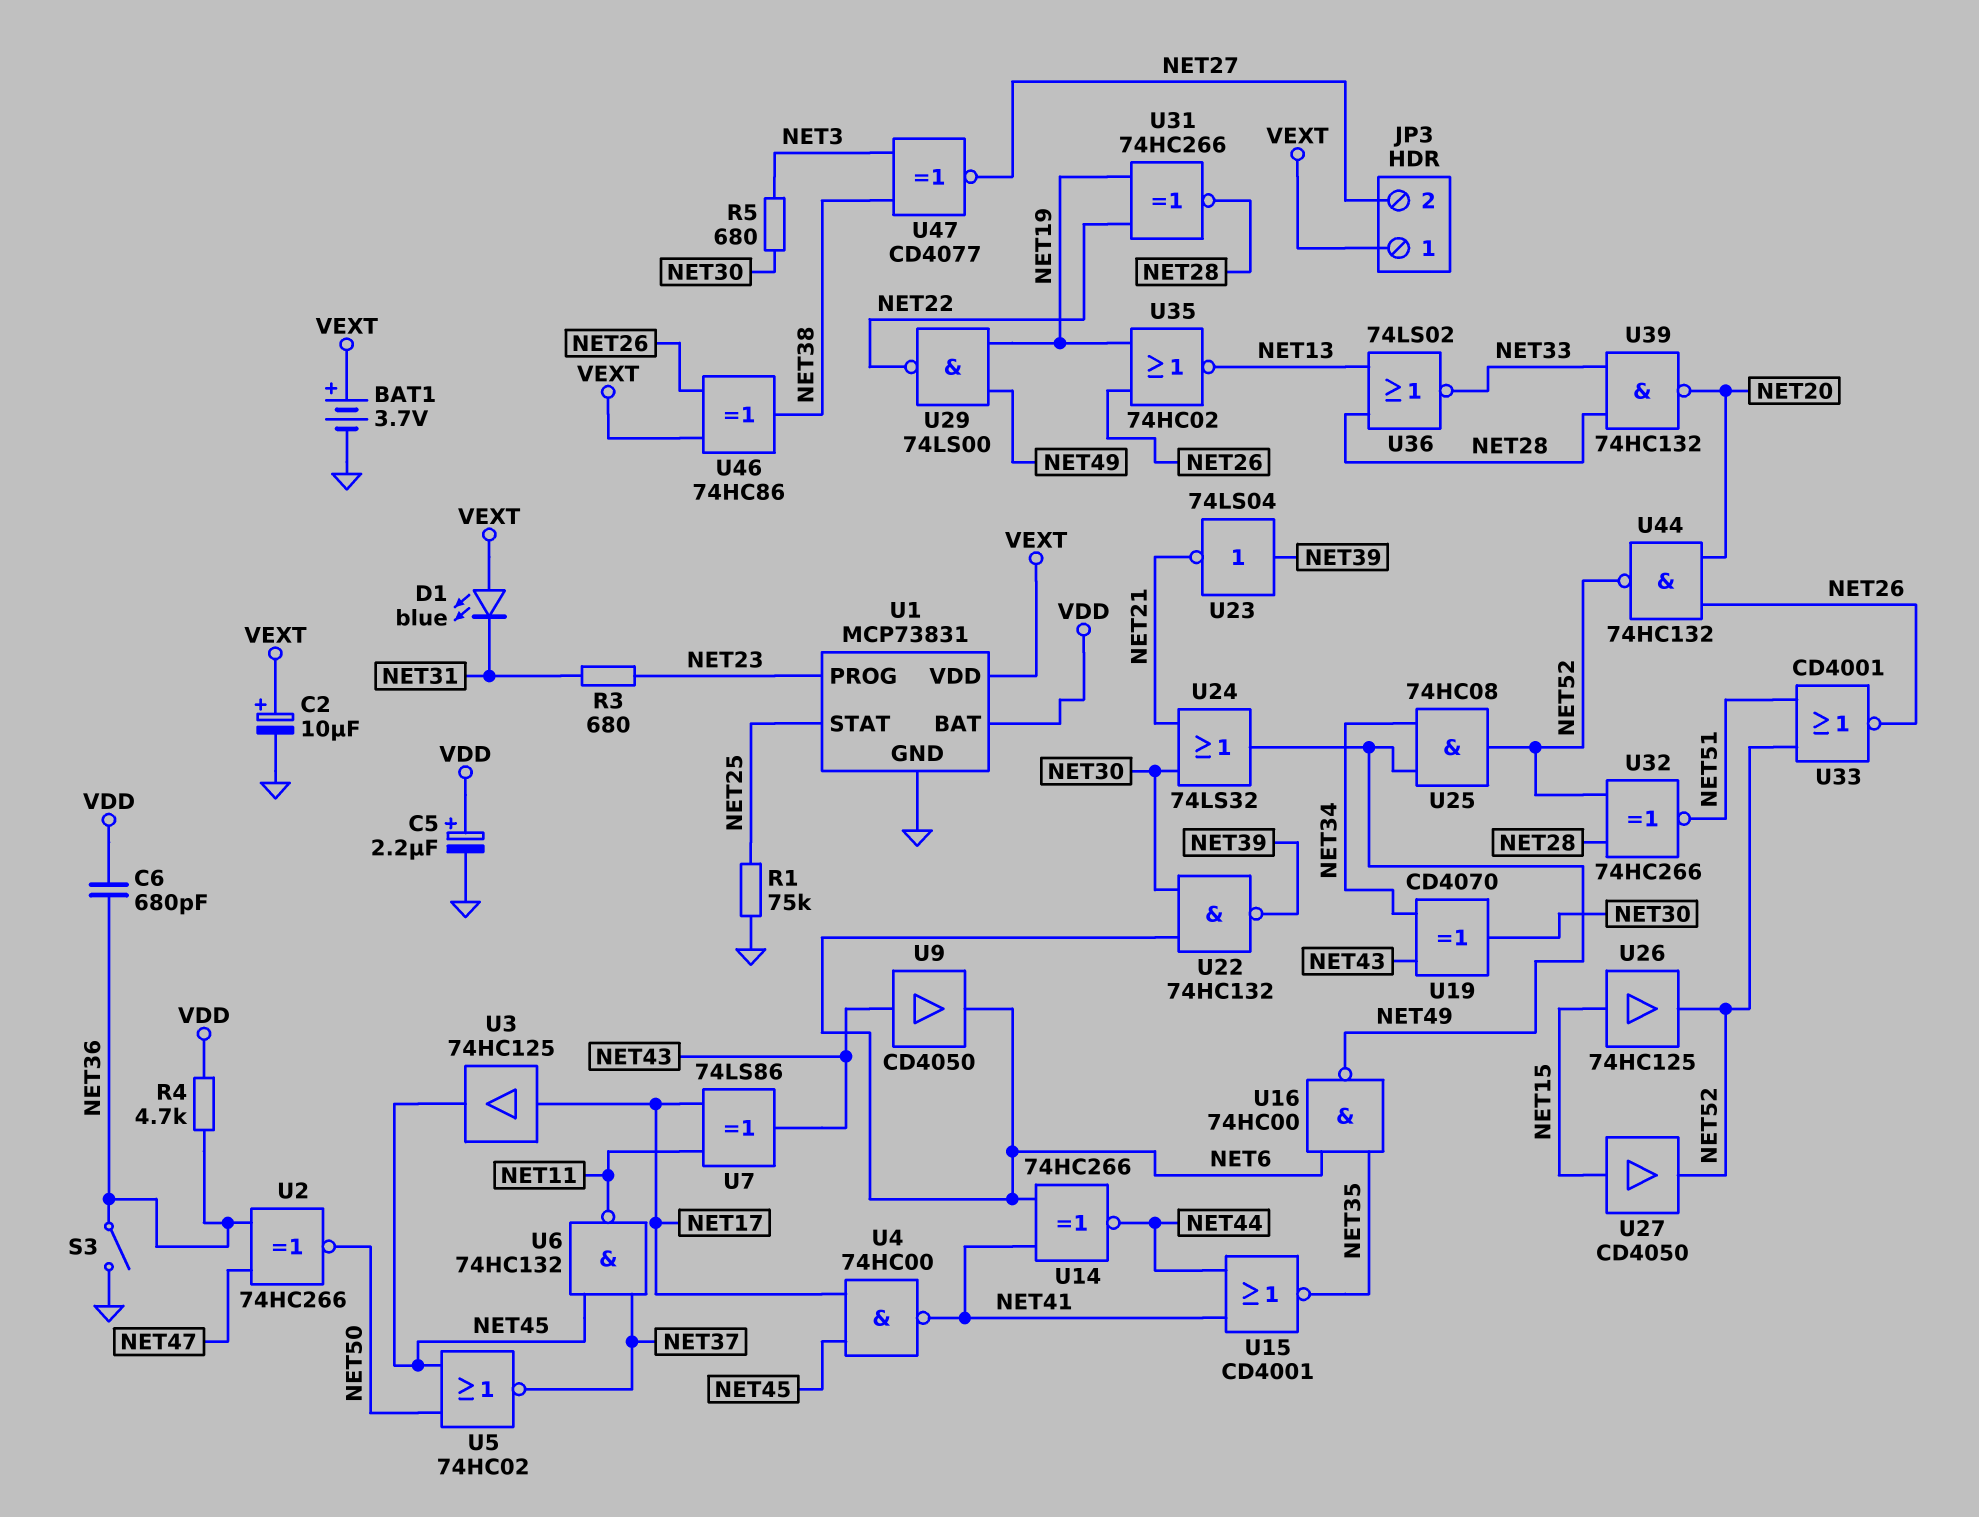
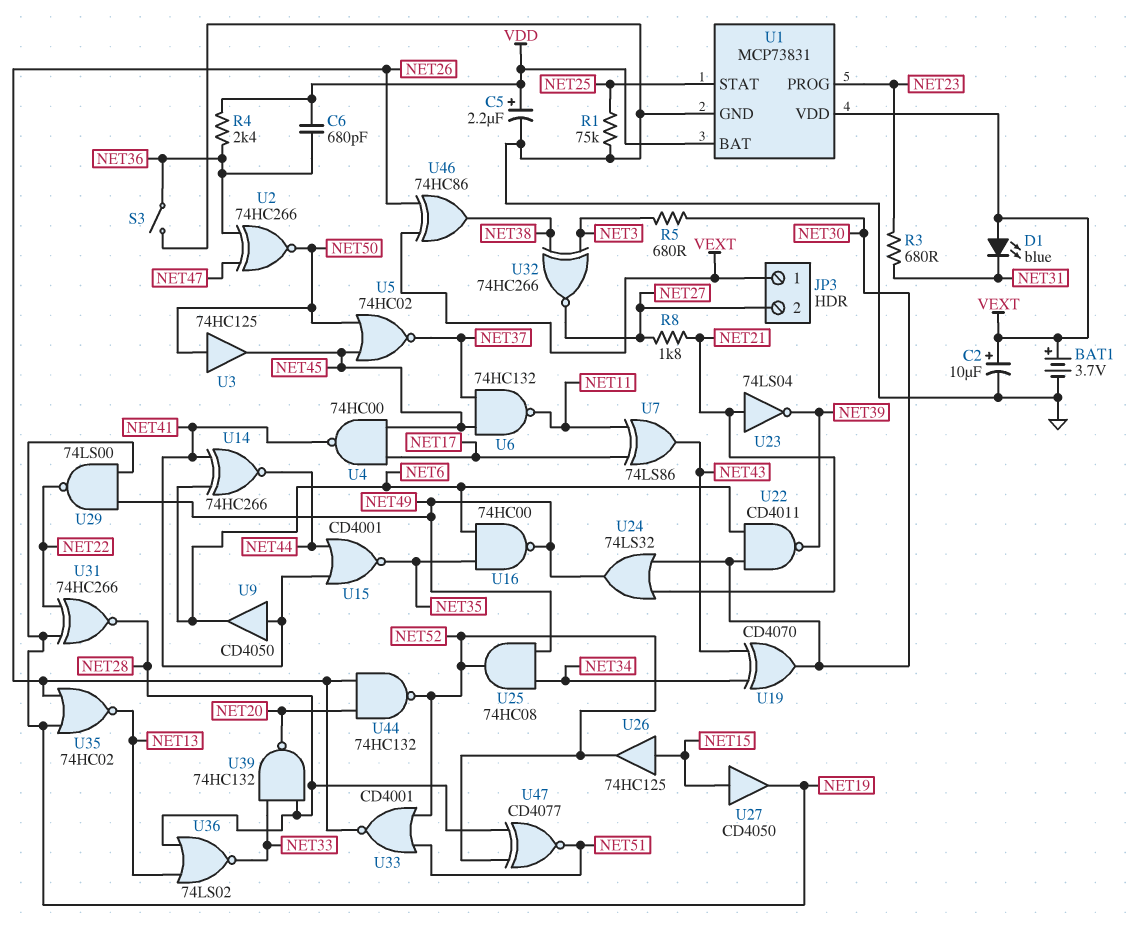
R4: 4.7k (NET36, VDD) -> 2.4k (NET36, VDD)
R8: none -> 1.8k (NET21, NET27)
U3: buffer 74HC125 (in NET17, out NET45) -> buffer 74HC125 (in NET50, out NET45)
U9: buffer CD4050 (in NET43, out NET6) -> buffer CD4050 (in NET41, out NET6)
U22: NAND 74HC132 (in NET6, in NET30, out NET39) -> NAND CD4011 (in NET6, in NET30, out NET39)
U23: NOT 74LS04 (in NET39, out NET21) -> NOT 74LS04 (in NET21, out NET39)
U27: buffer CD4050 (in NET15, out NET52) -> buffer CD4050 (in NET15, out NET19)
U32: XNOR 74HC266 (in NET28, in NET52, out NET51) -> XNOR 74HC266 (in NET3, in NET38, out NET27)
U47: XNOR CD4077 (in NET3, in NET38, out NET27) -> XNOR CD4077 (in NET28, in NET52, out NET51)

